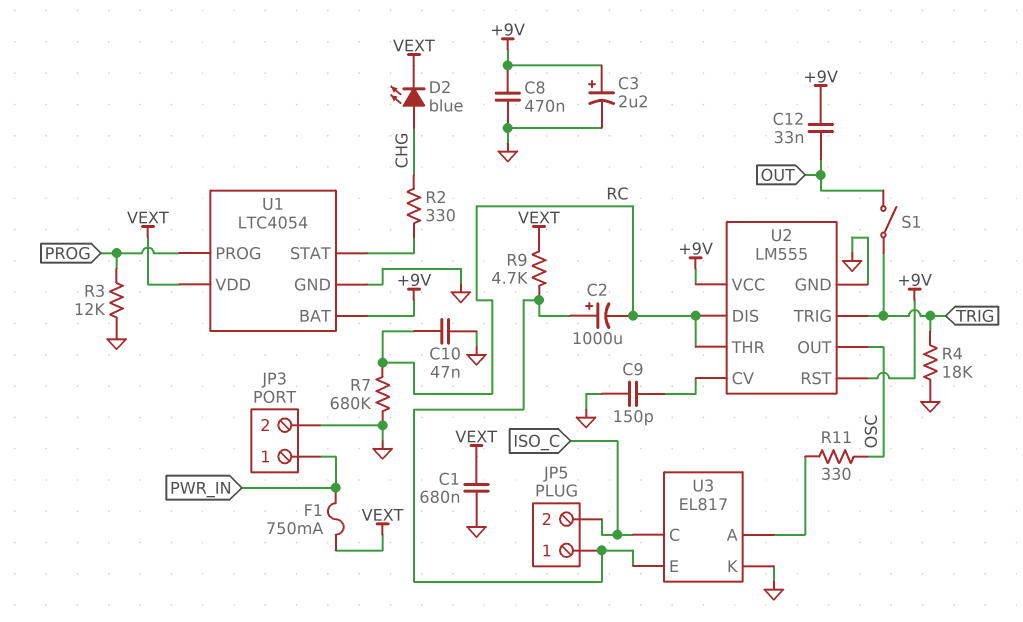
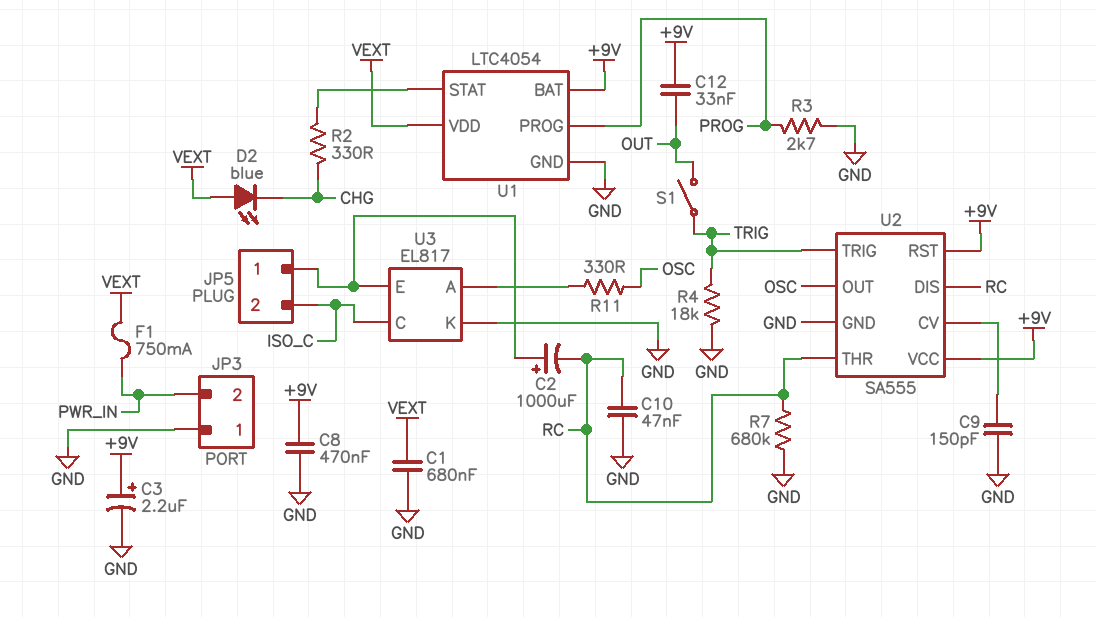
D2: LED blue (A CHG, K VEXT) -> LED blue (A VEXT, K CHG)
JP3 pin 1: PWR_IN -> GND
JP3 pin 2: GND -> PWR_IN
R3: 12k (GND, PROG) -> 2.7k (GND, PROG)
R9: 4.7k (JP5/1, VEXT) -> none
U2: LM555 -> SA555

